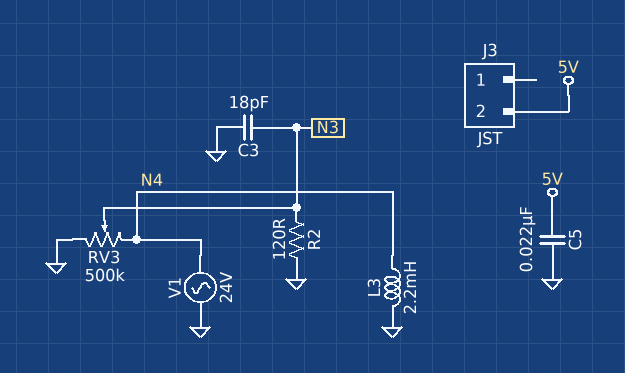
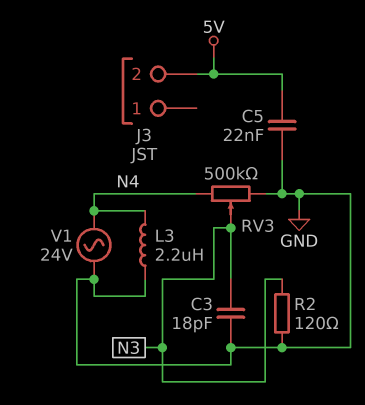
L3: 2.2mH (GND, N4) -> 2.2uH (GND, N4)

